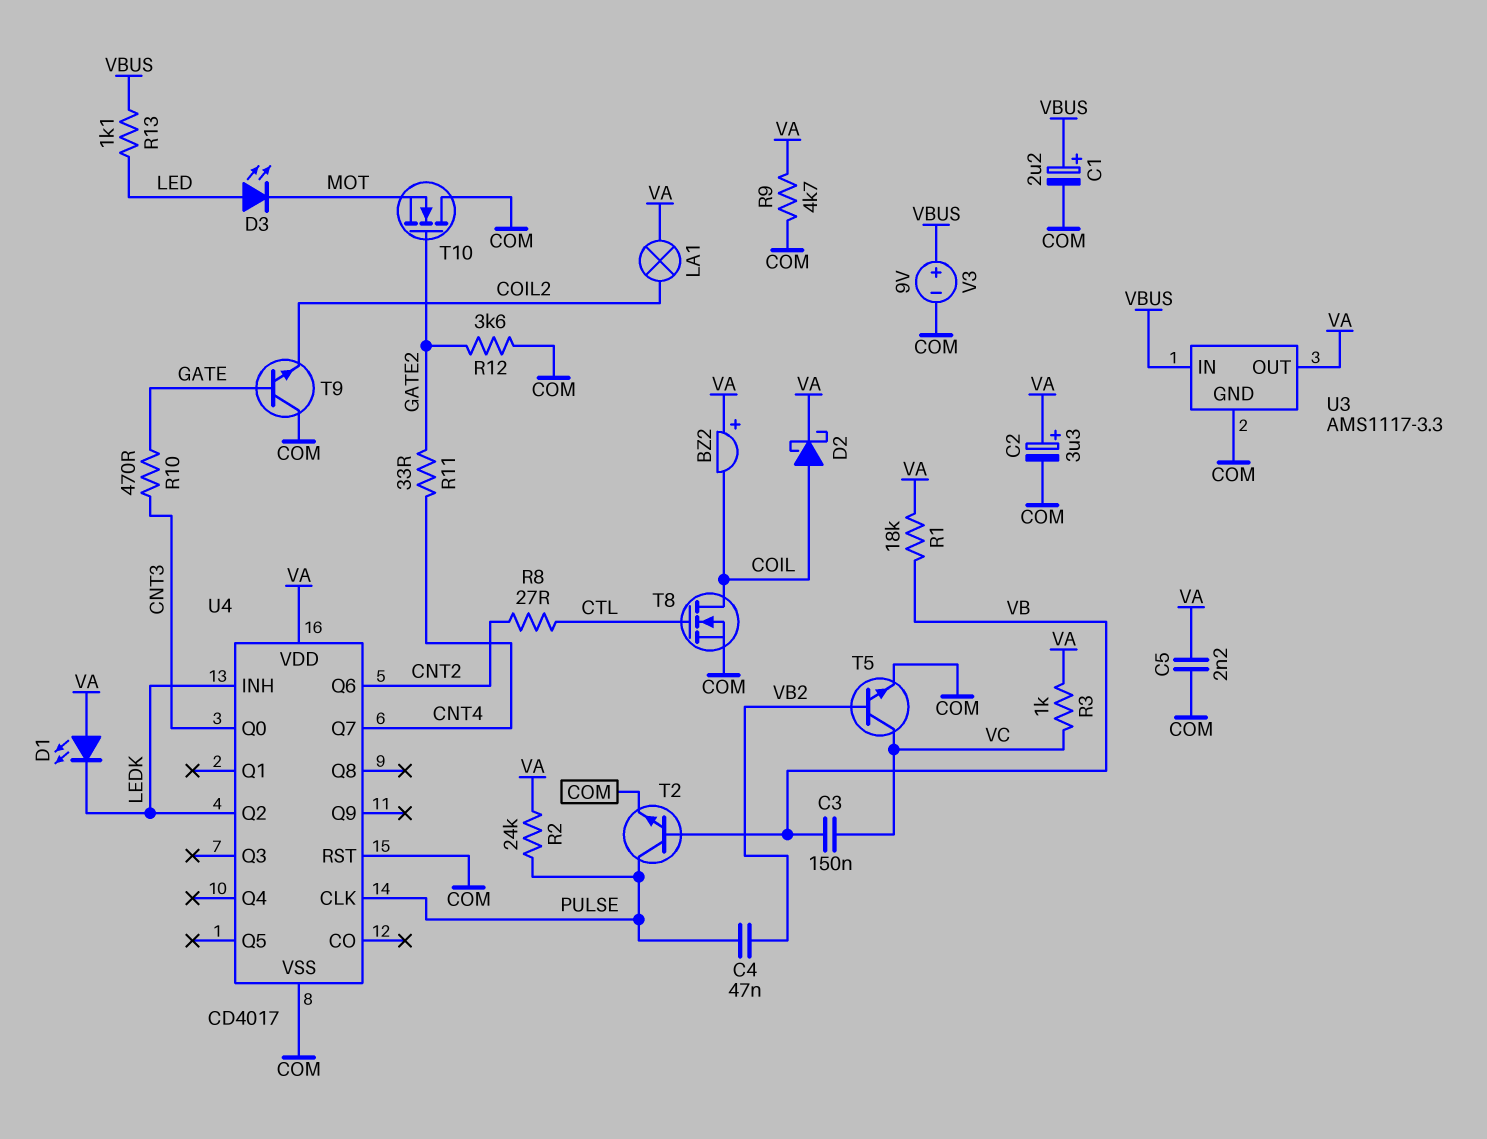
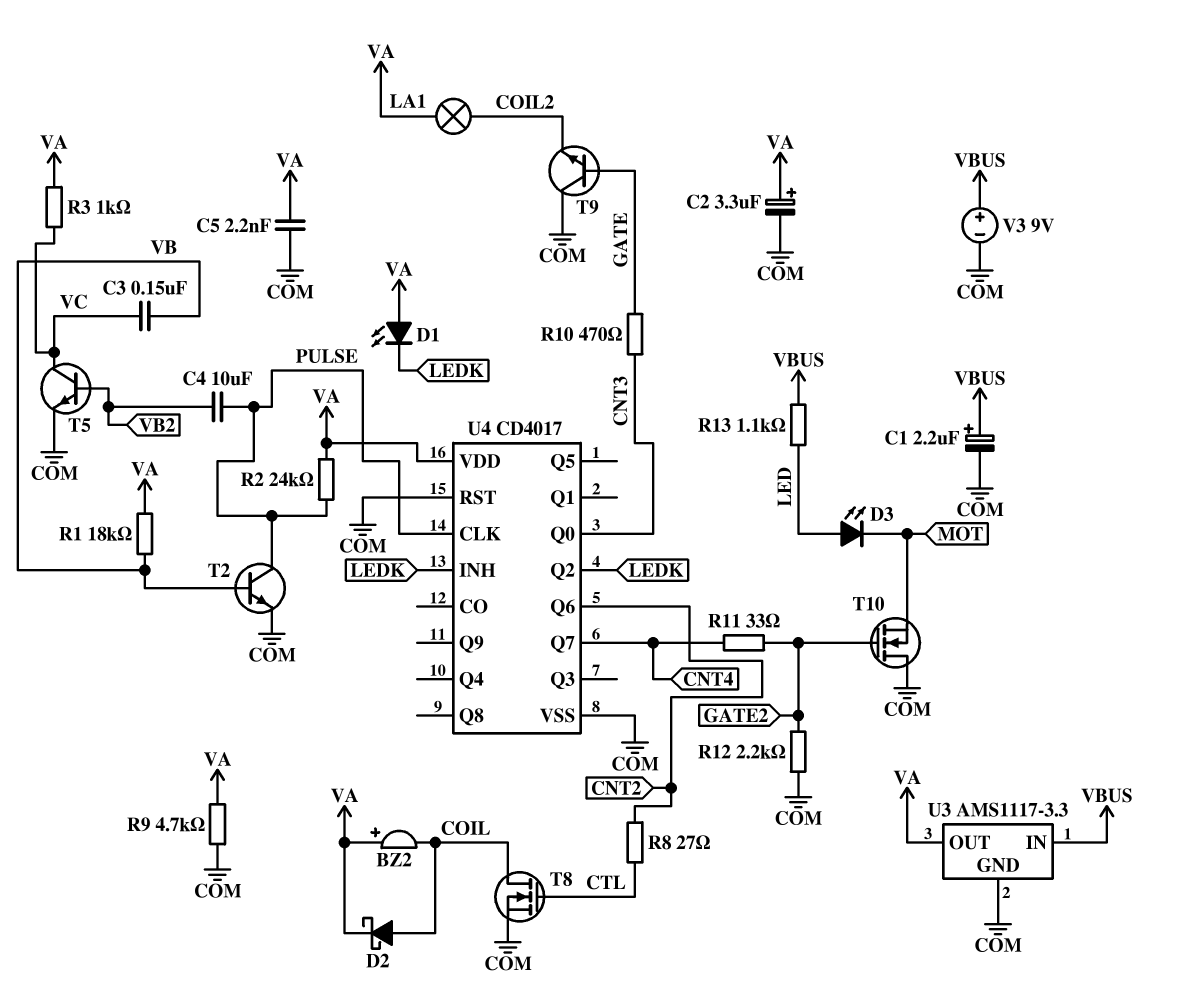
C4: 47nF (PULSE, VB2) -> 10uF (PULSE, VB2)
R12: 3.6k (COM, GATE2) -> 2.2k (COM, GATE2)

